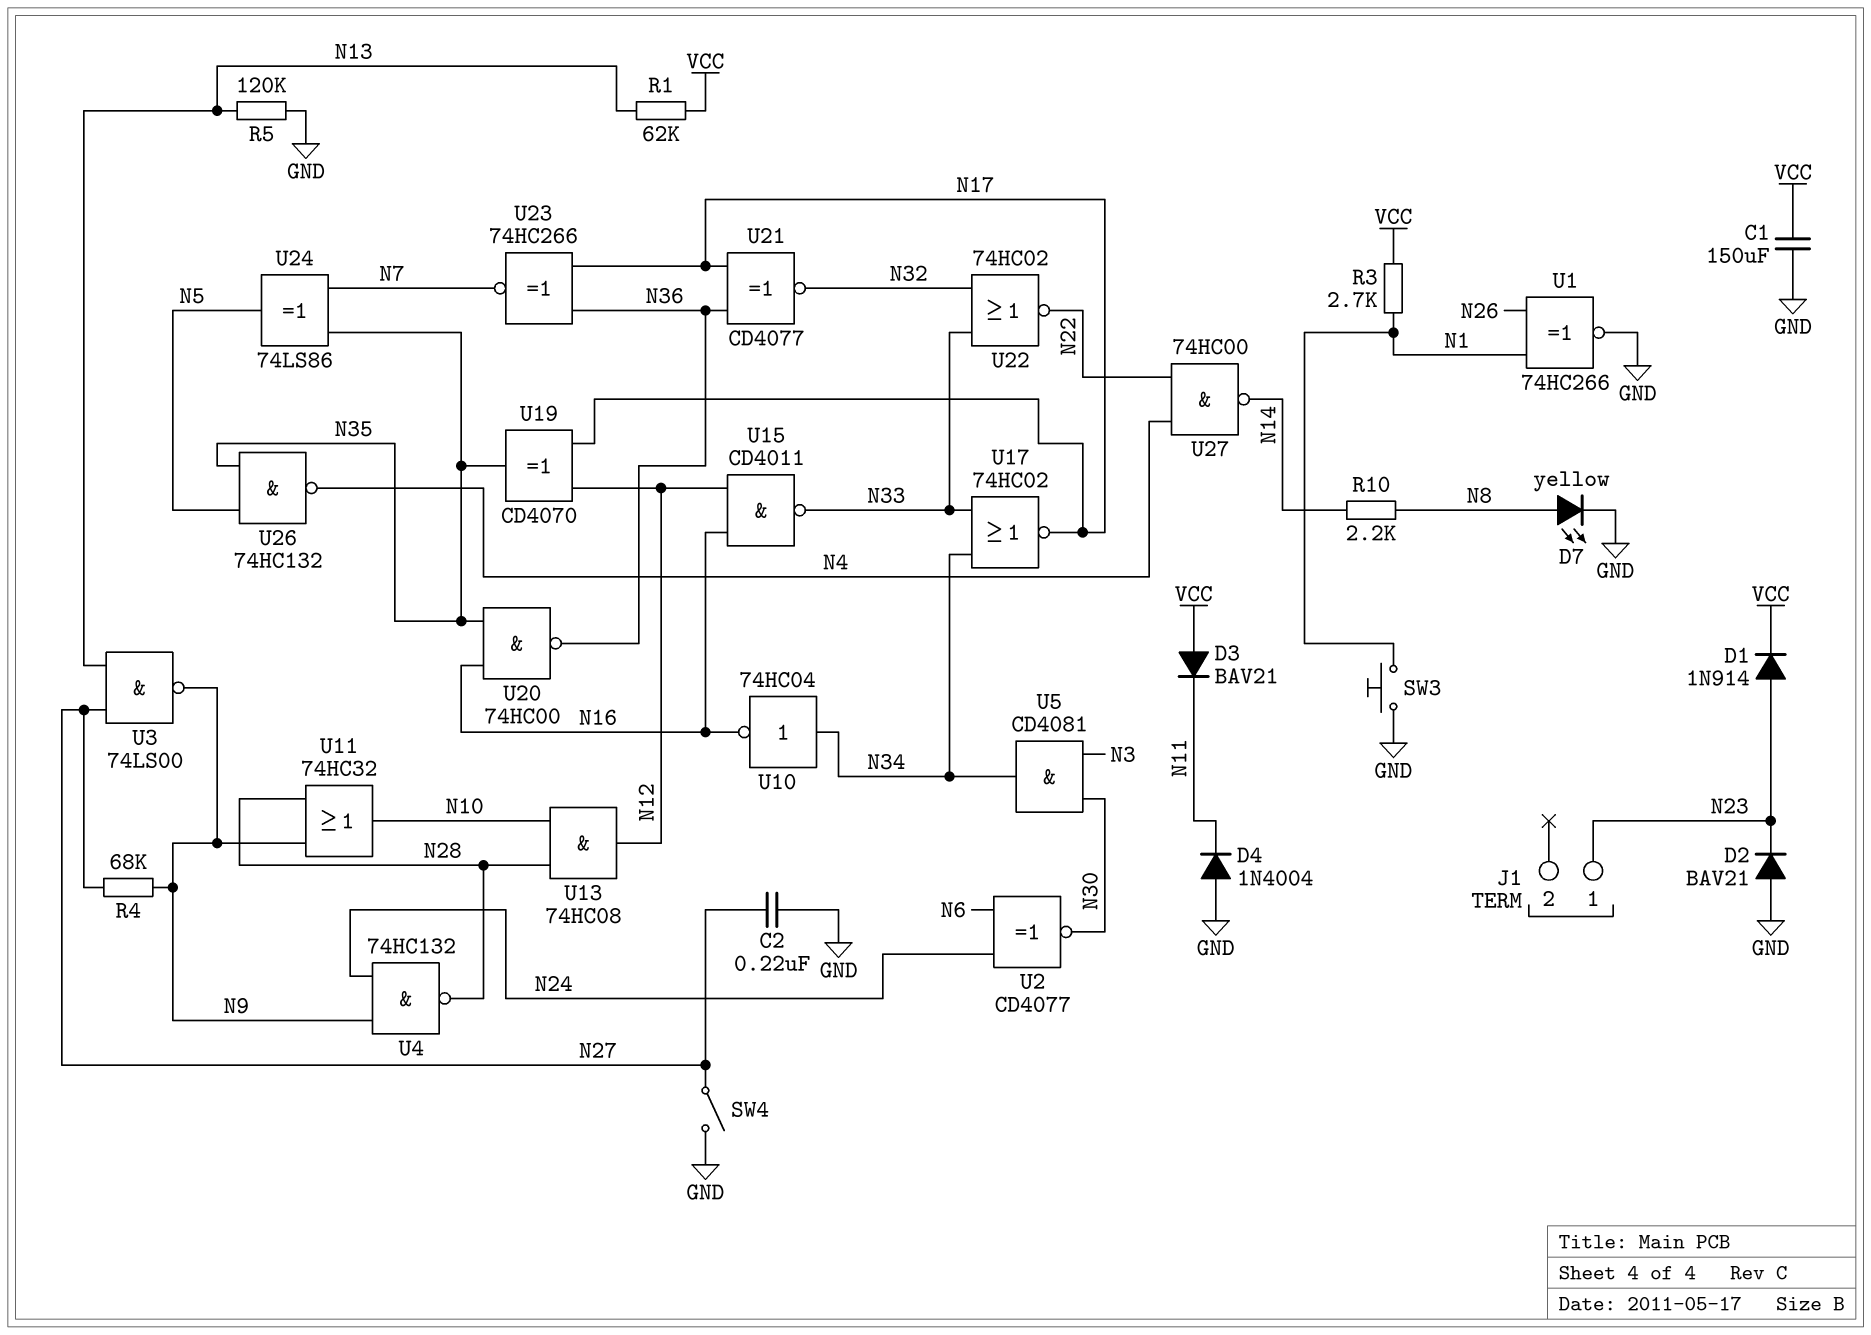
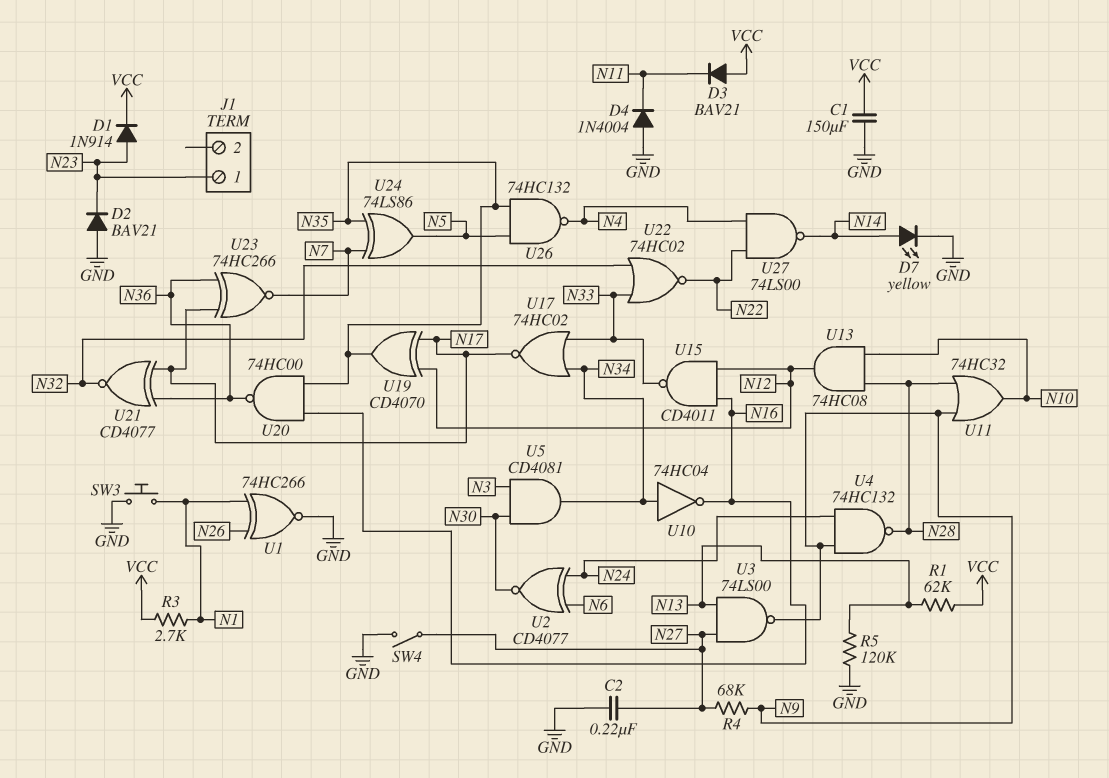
D7: LED yellow (A N8, K GND) -> LED yellow (A N14, K GND)
R10: 2.2k (N8, N14) -> none
U27: NAND 74HC00 (in N4, in N22, out N14) -> NAND 74LS00 (in N4, in N22, out N14)

